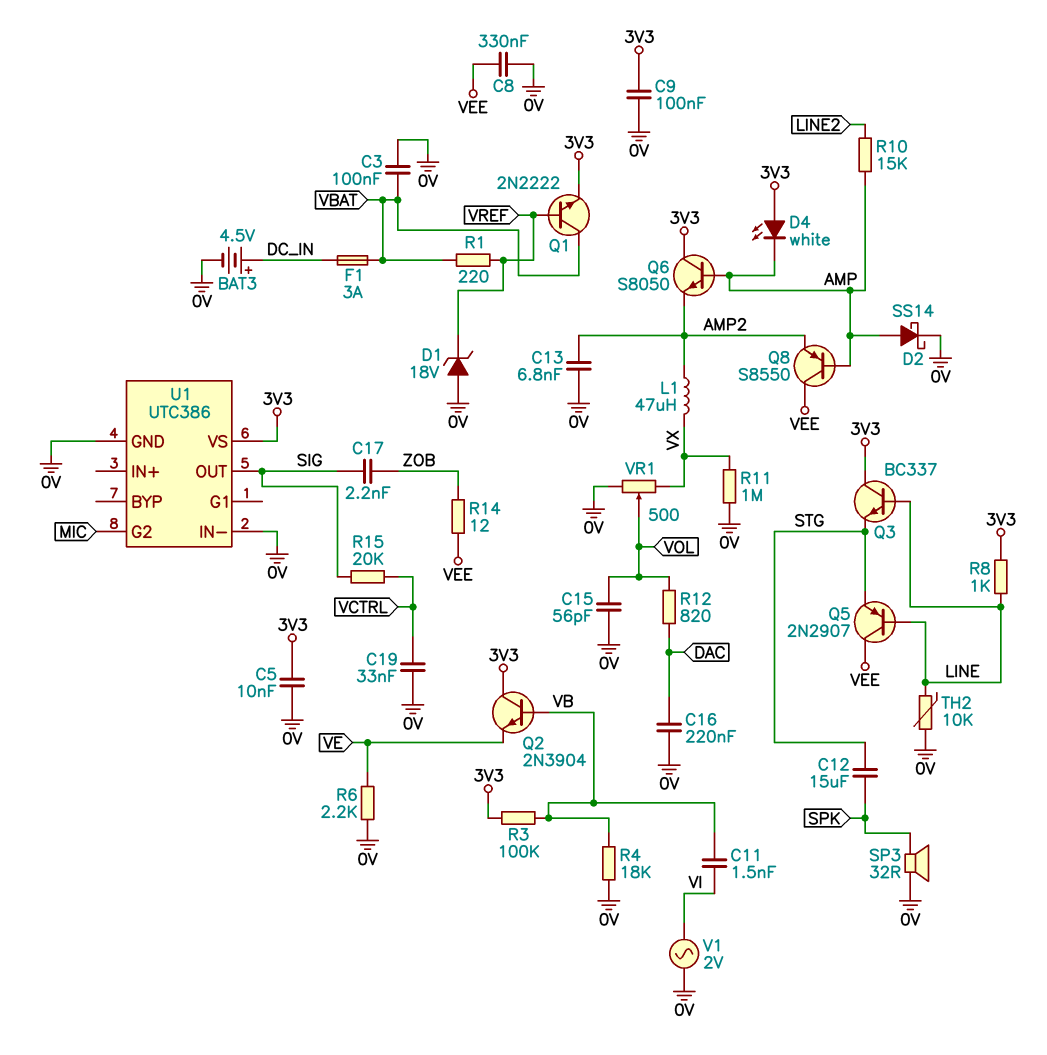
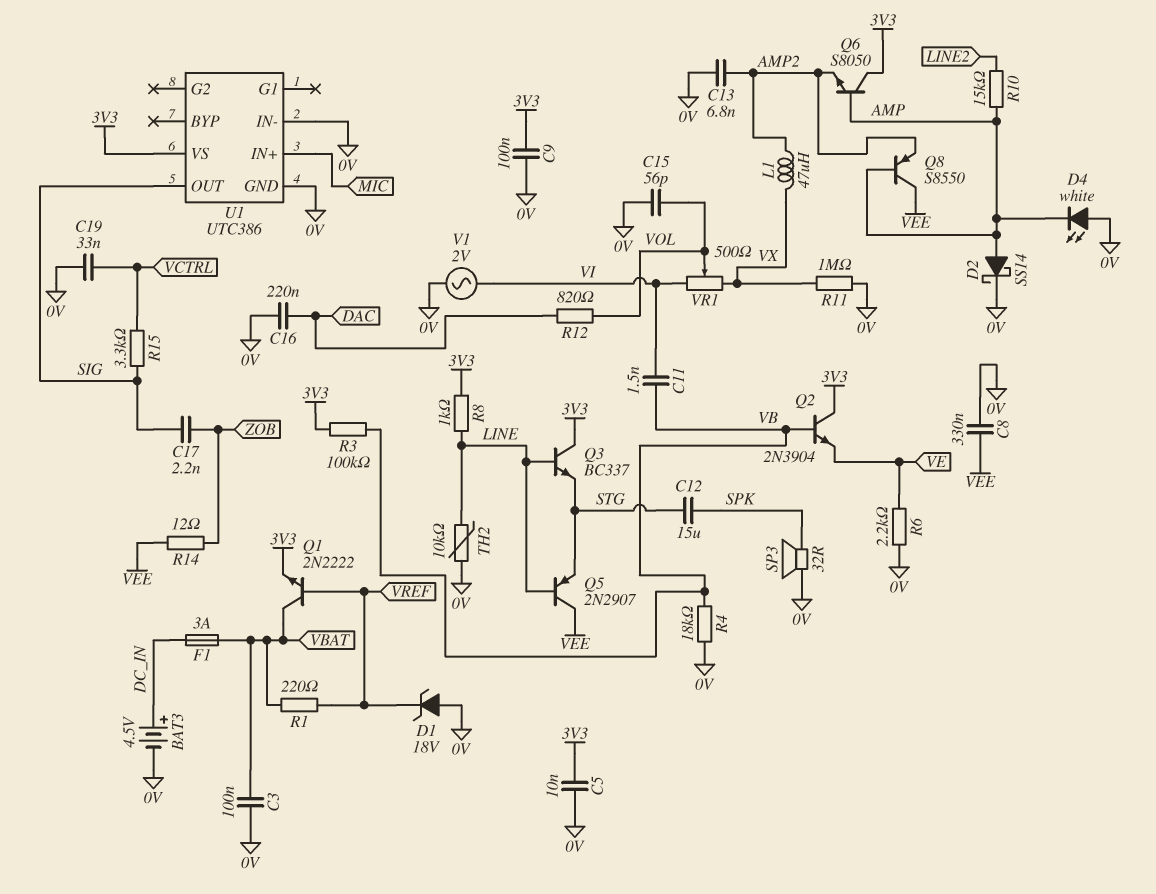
D4: LED white (A 3V3, K AMP) -> LED white (A 0V, K AMP)
R15: 20k (SIG, VCTRL) -> 3.3k (SIG, VCTRL)
U1 pin G2: MIC -> none
U1 pin IN+: none -> MIC
VR1: 500 (0V, VX, wiper VOL) -> 500 (VI, VX, wiper VOL)

